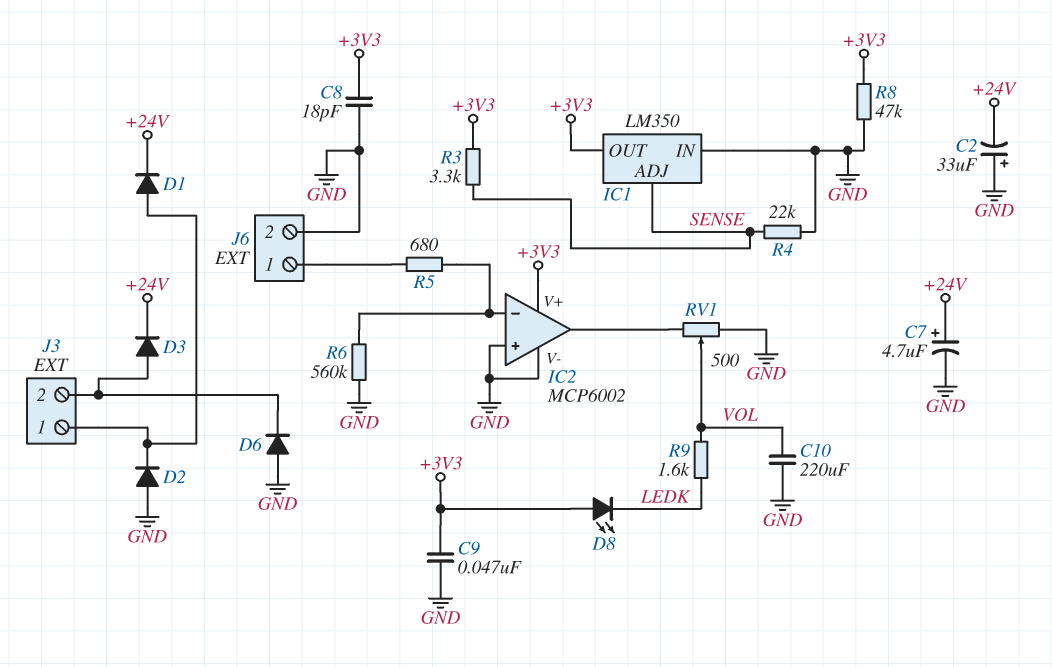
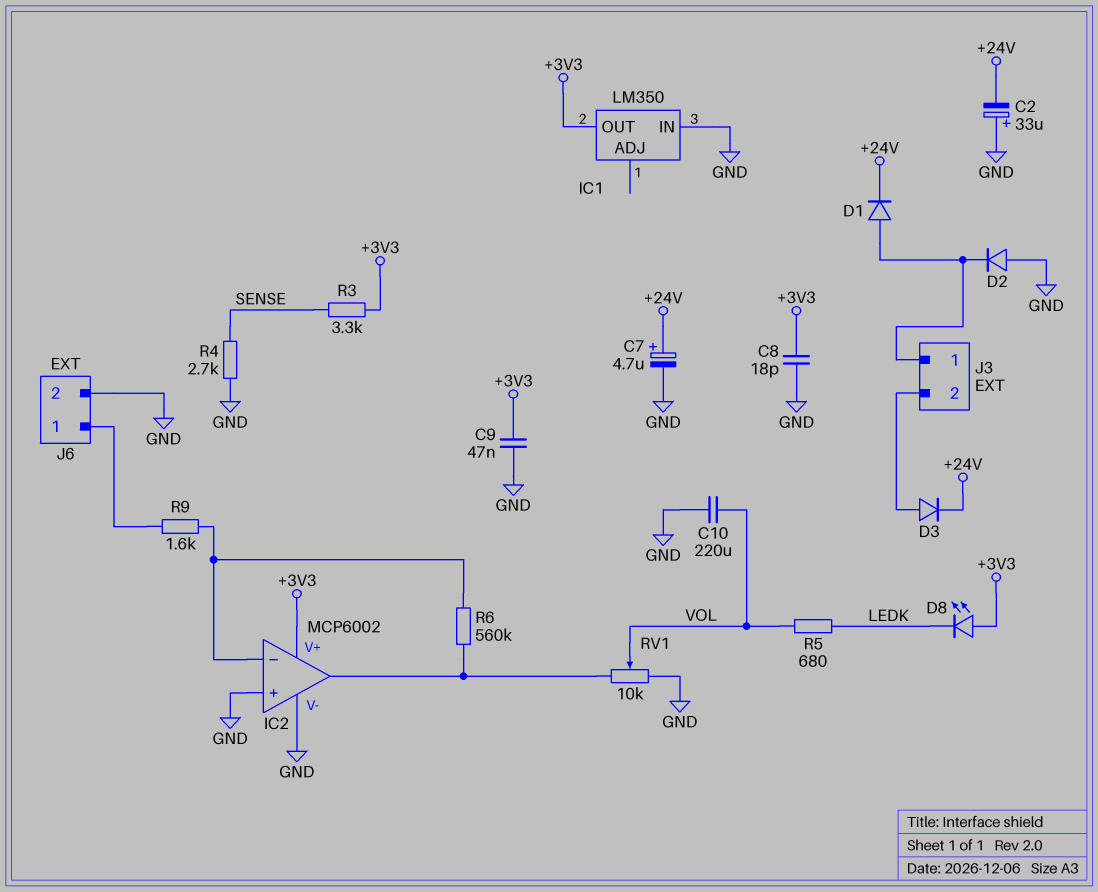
D6: diode (A GND, K J3/2) -> none
IC1 pin ADJ: SENSE -> none
R4: 22k (GND, SENSE) -> 2.7k (GND, SENSE)
R5: 680 (IC2/in-, J6/1) -> 680 (LEDK, VOL)
R6: 560k (GND, IC2/in-) -> 560k (IC2/in-, IC2/out)
R8: 47k (+3V3, GND) -> none
R9: 1.6k (LEDK, VOL) -> 1.6k (IC2/in-, J6/1)
RV1: 500 (GND, IC2/out, wiper VOL) -> 10k (GND, IC2/out, wiper VOL)

